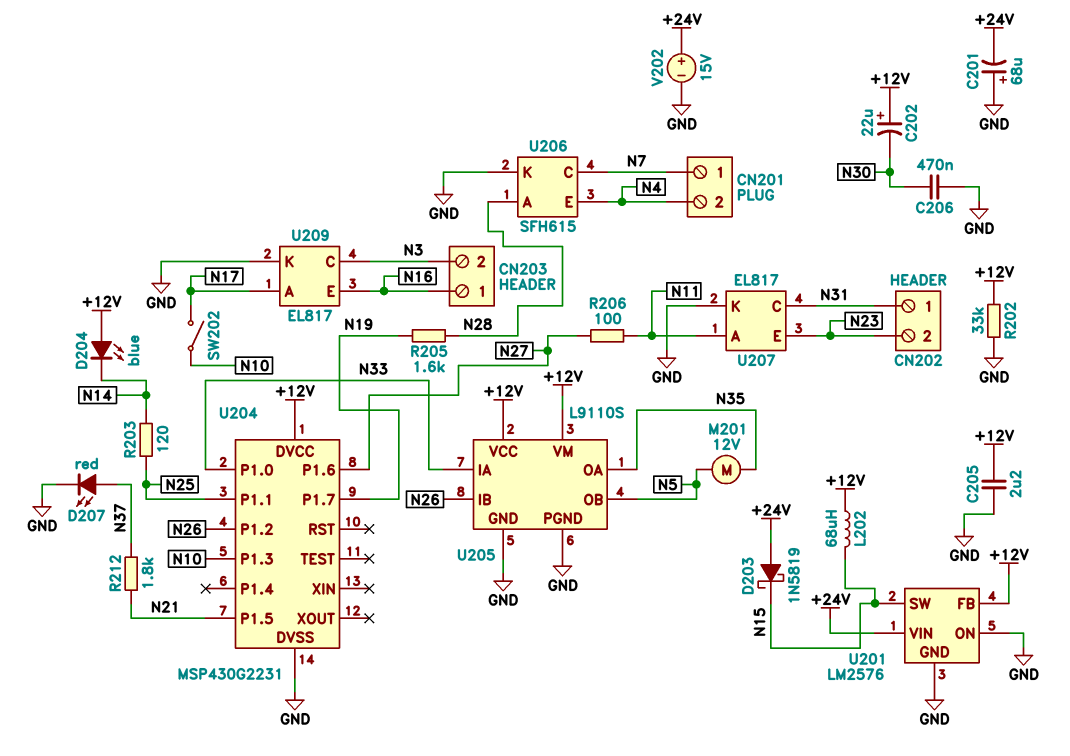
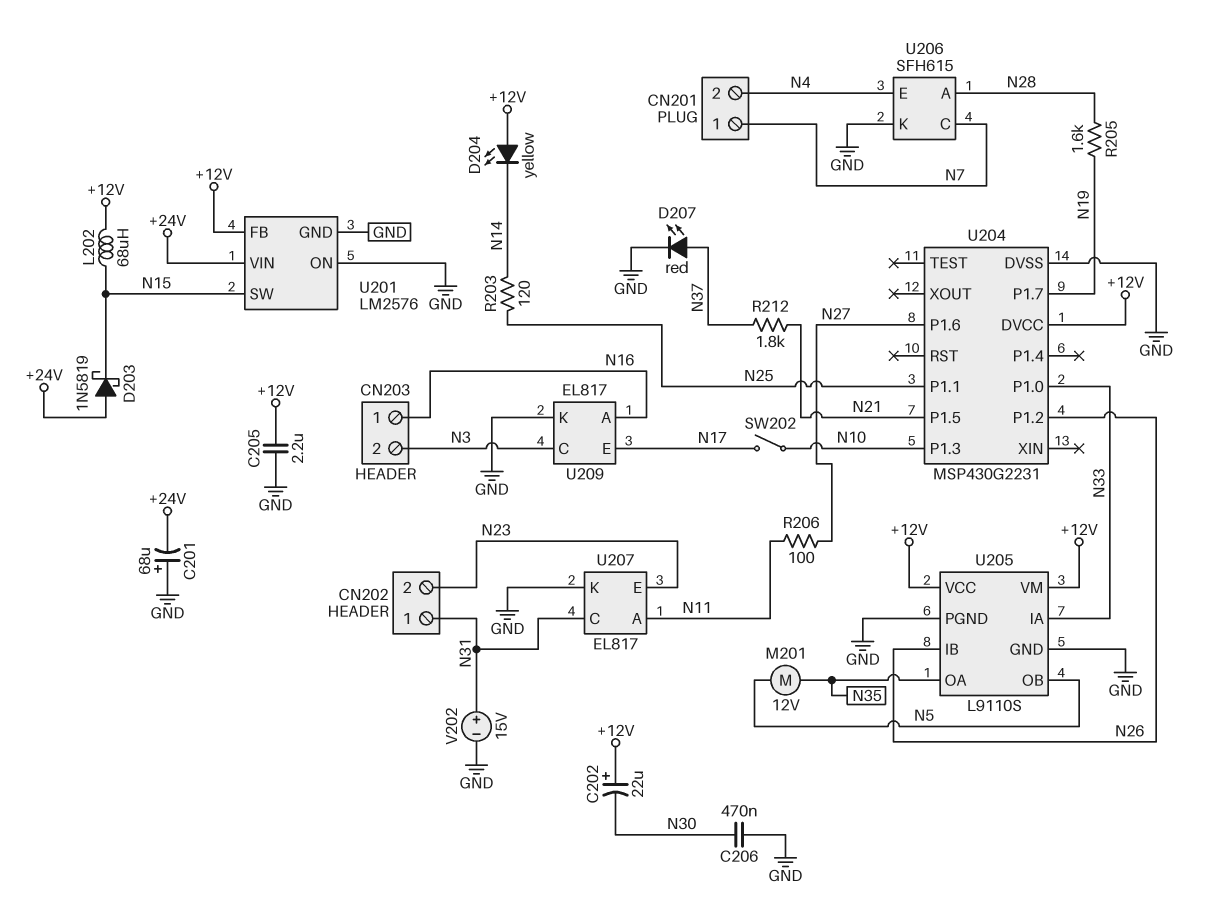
D204: LED blue (A +12V, K N14) -> LED yellow (A +12V, K N14)
R202: 33k (+12V, GND) -> none
U209 pin A: N17 -> N16
U209 pin E: N16 -> N17
V202: 15V (plus +24V, minus GND) -> 15V (plus N31, minus GND)

